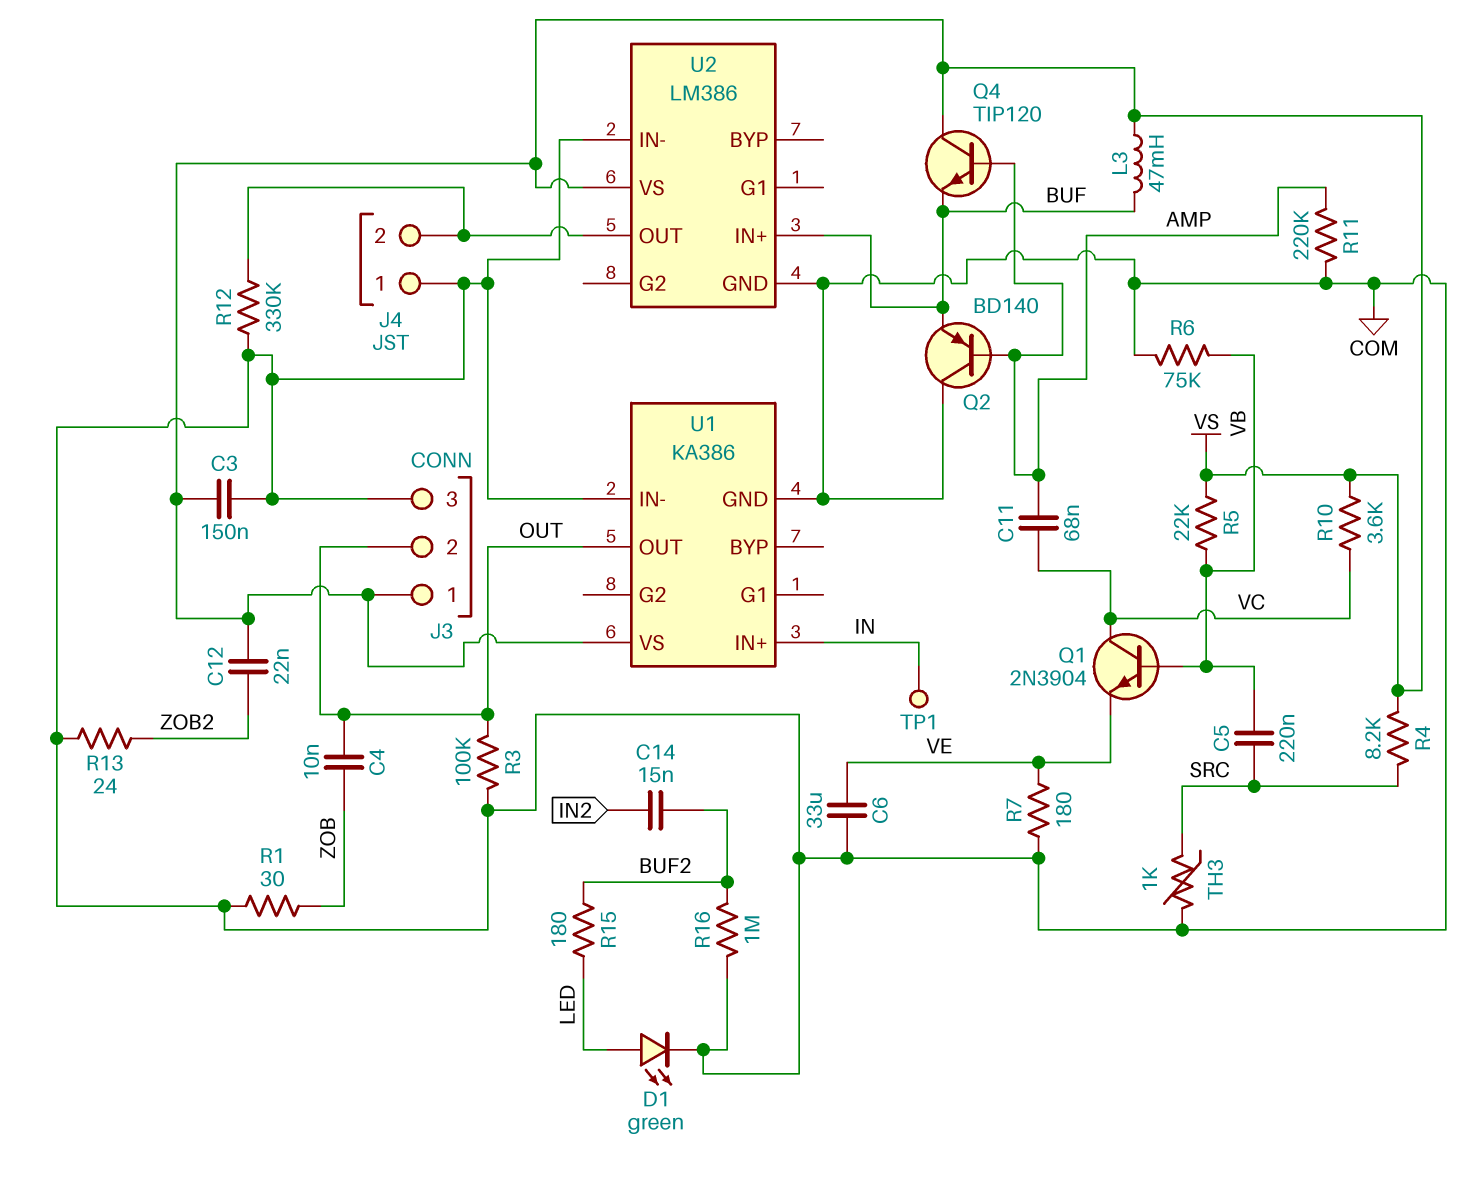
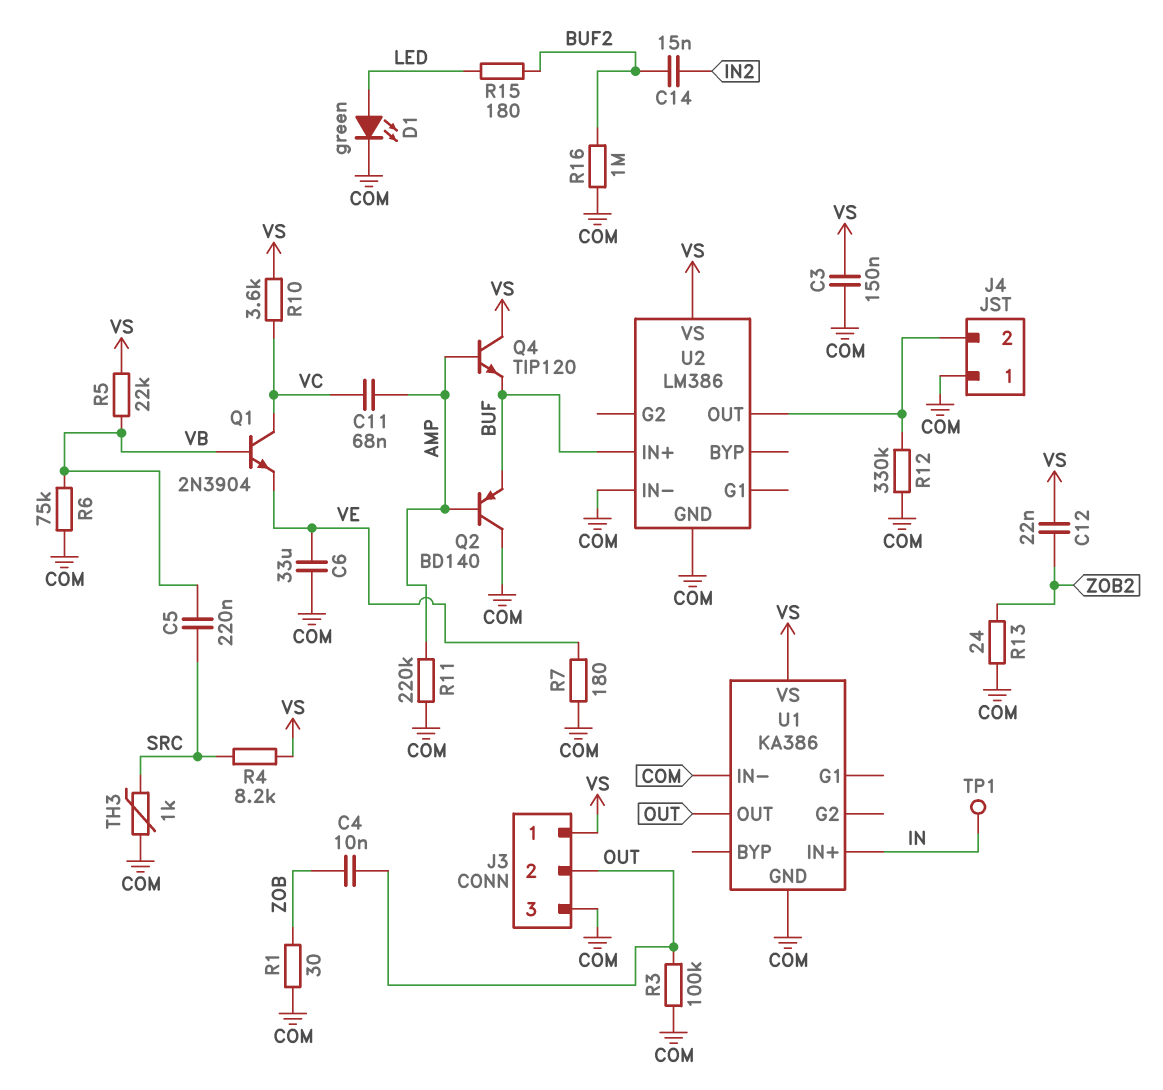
L3: 47mH (BUF, VS) -> none

